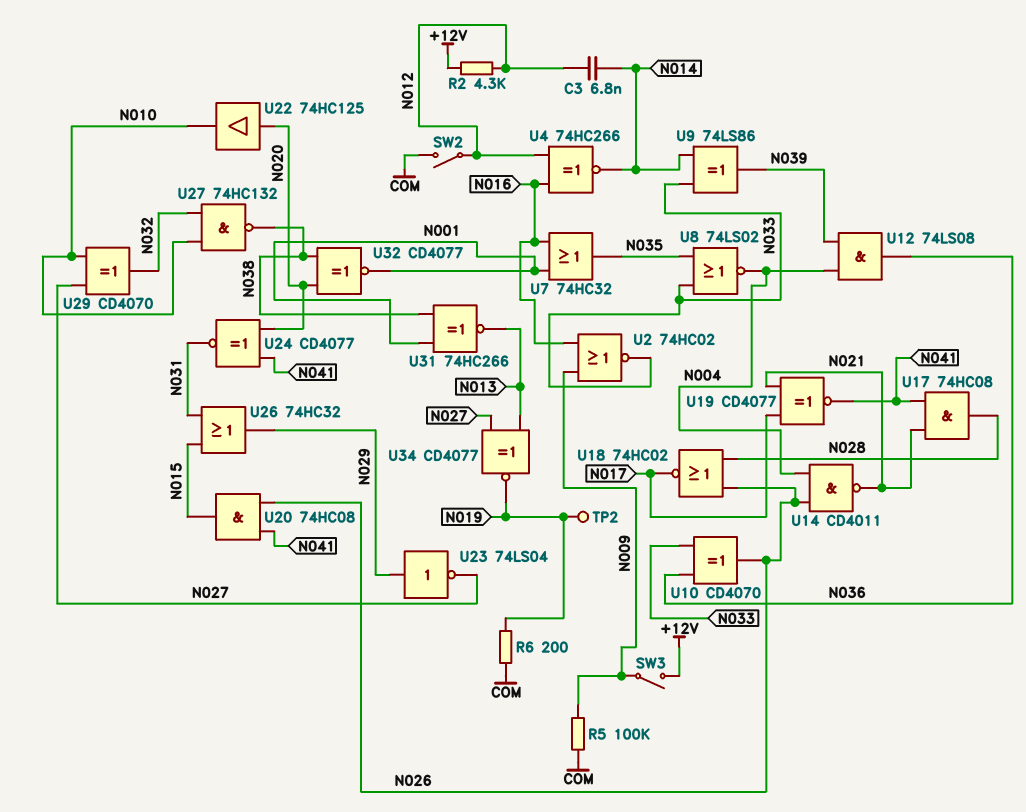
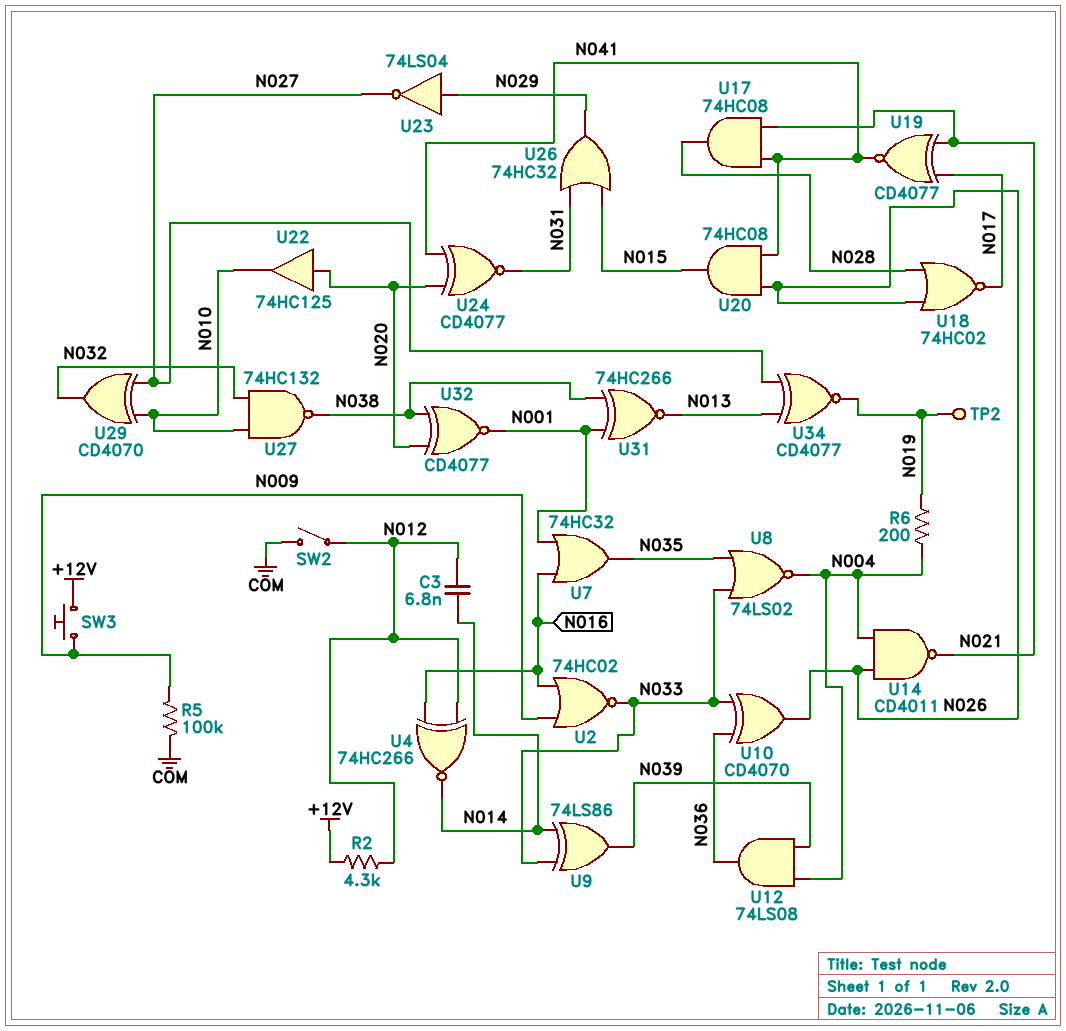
R6: 200 (COM, N019) -> 200 (N004, N019)
SW3: switch (+12V, N009) -> button (+12V, N009)

